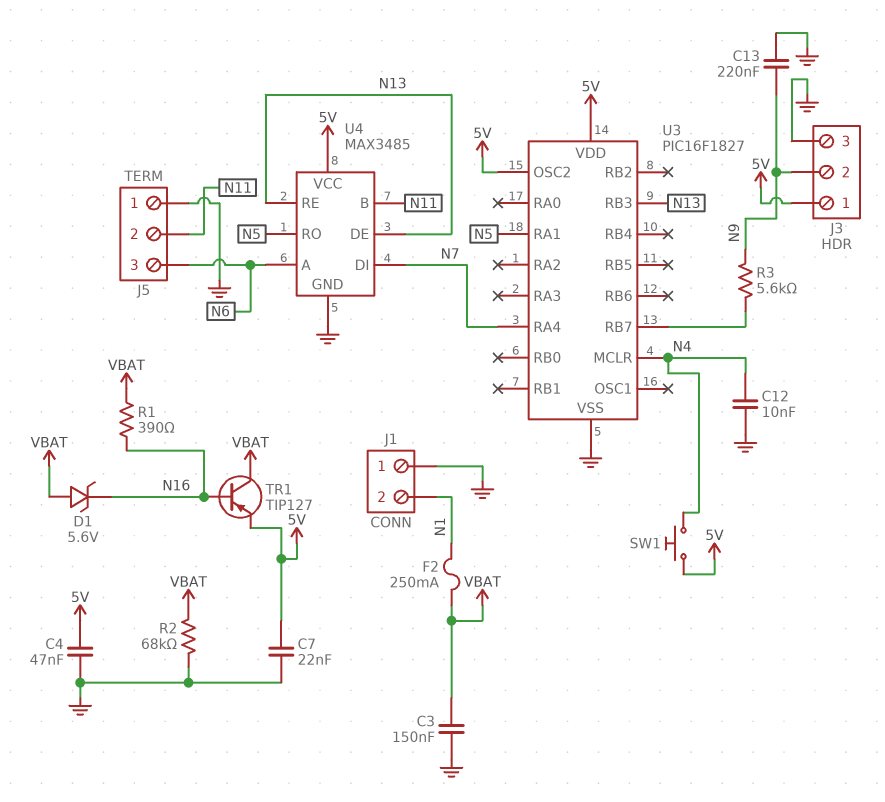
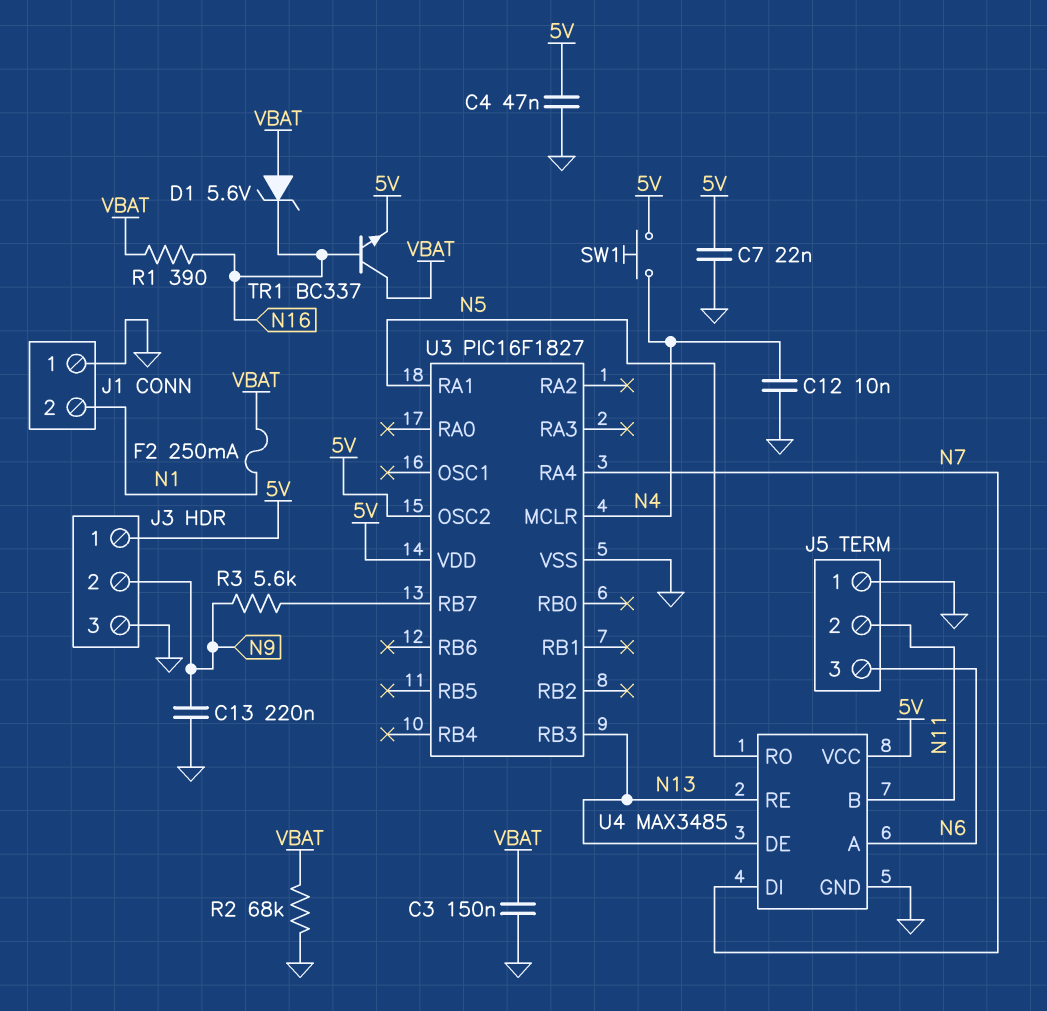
TR1: PNP TIP127 (B N16, C VBAT, E 5V) -> NPN BC337 (B N16, C VBAT, E 5V)

